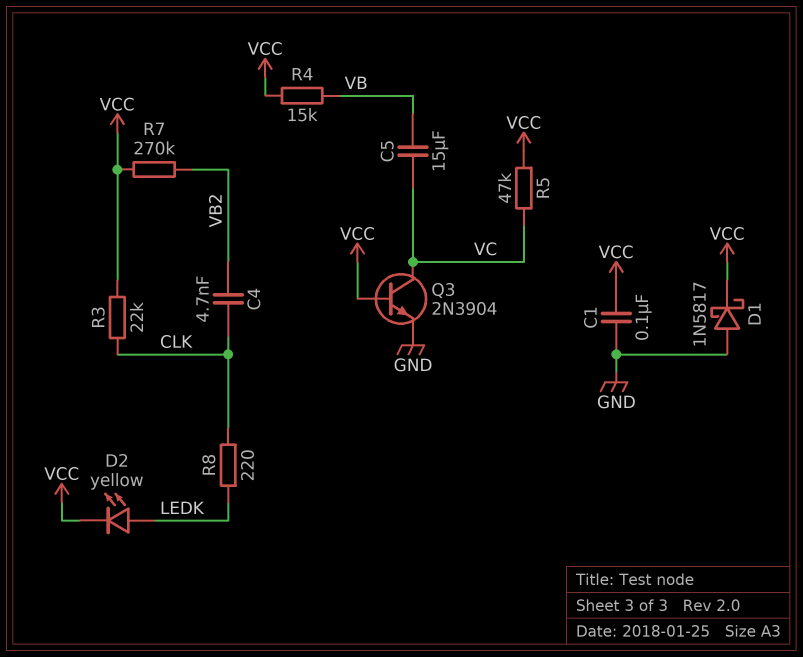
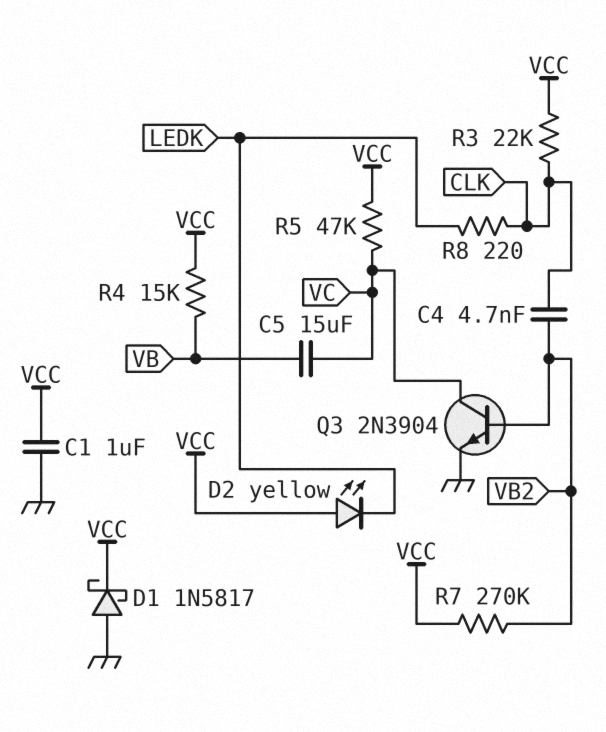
C1: 100nF (GND, VCC) -> 1uF (GND, VCC)
D2: LED yellow (A LEDK, K VCC) -> LED yellow (A VCC, K LEDK)
Q3: NPN 2N3904 (B VCC, C VC, E GND) -> NPN 2N3904 (B VB2, C VC, E GND)

